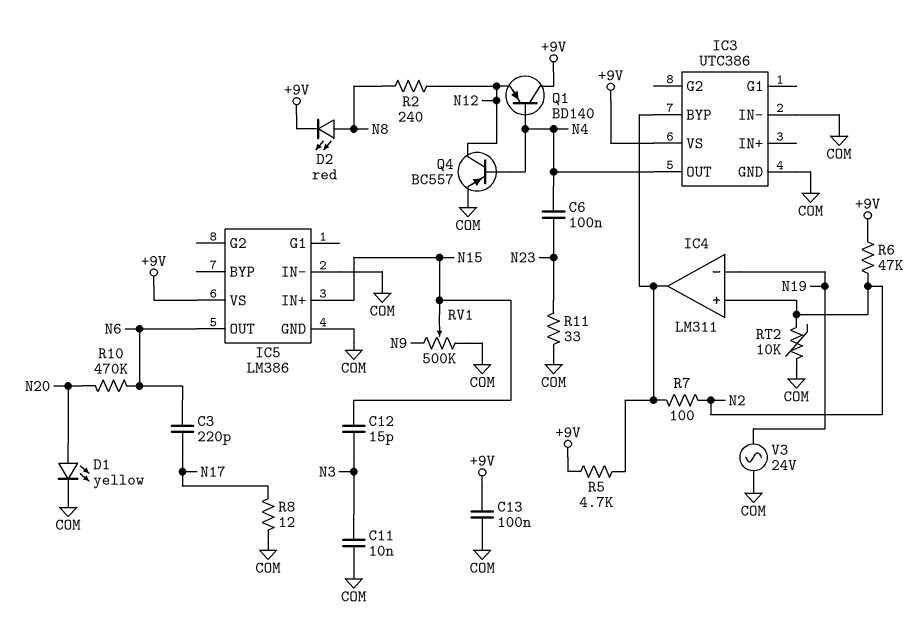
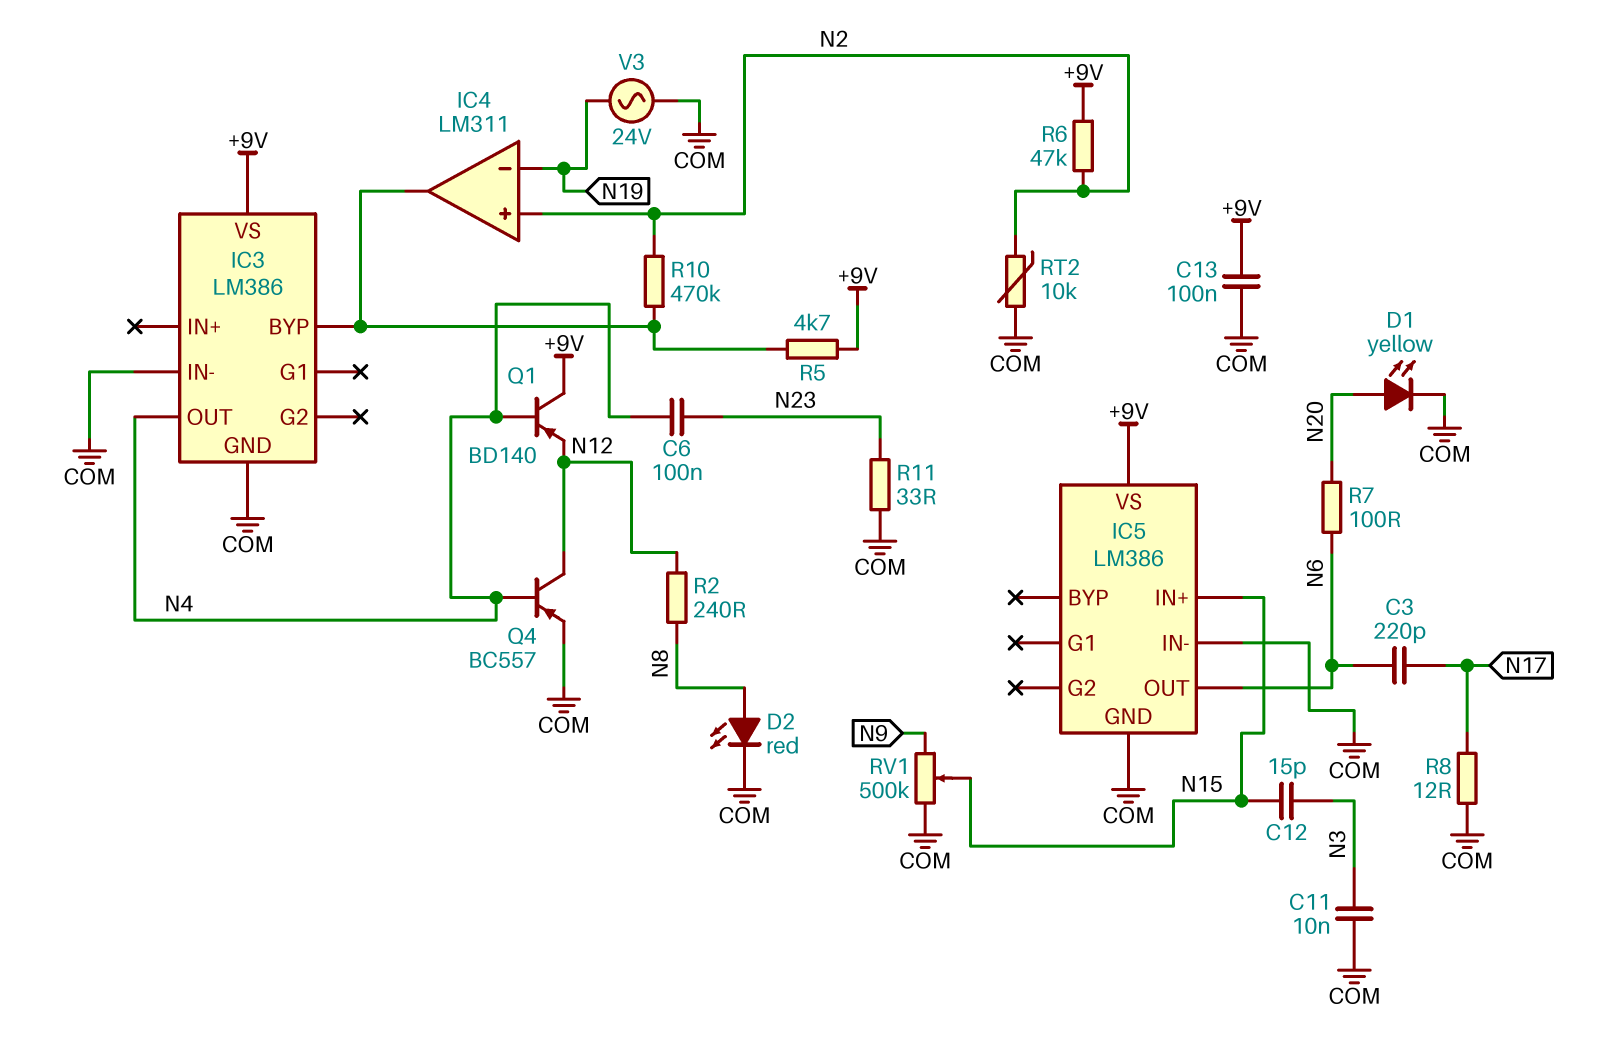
D2: LED red (A N8, K +9V) -> LED red (A N8, K COM)
IC3: UTC386 -> LM386
R7: 100 (IC3/BYP, N2) -> 100 (N6, N20)
R10: 470k (N6, N20) -> 470k (IC3/BYP, N2)

